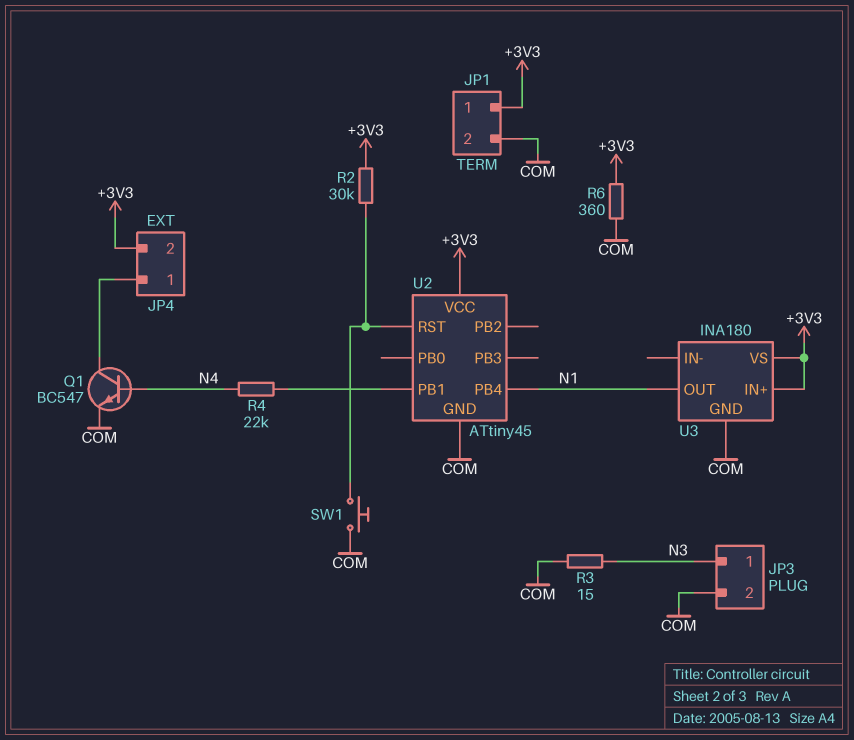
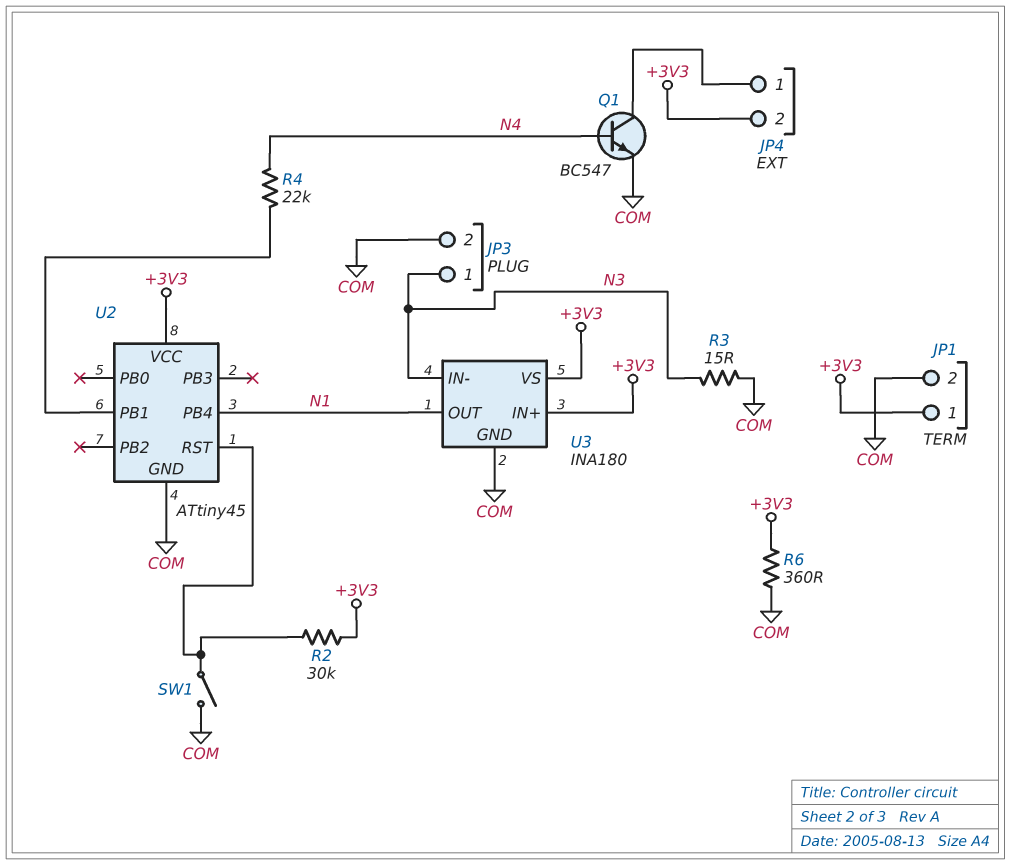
SW1: button (COM, U2/RST) -> switch (COM, U2/RST)
U3 pin IN-: none -> N3

